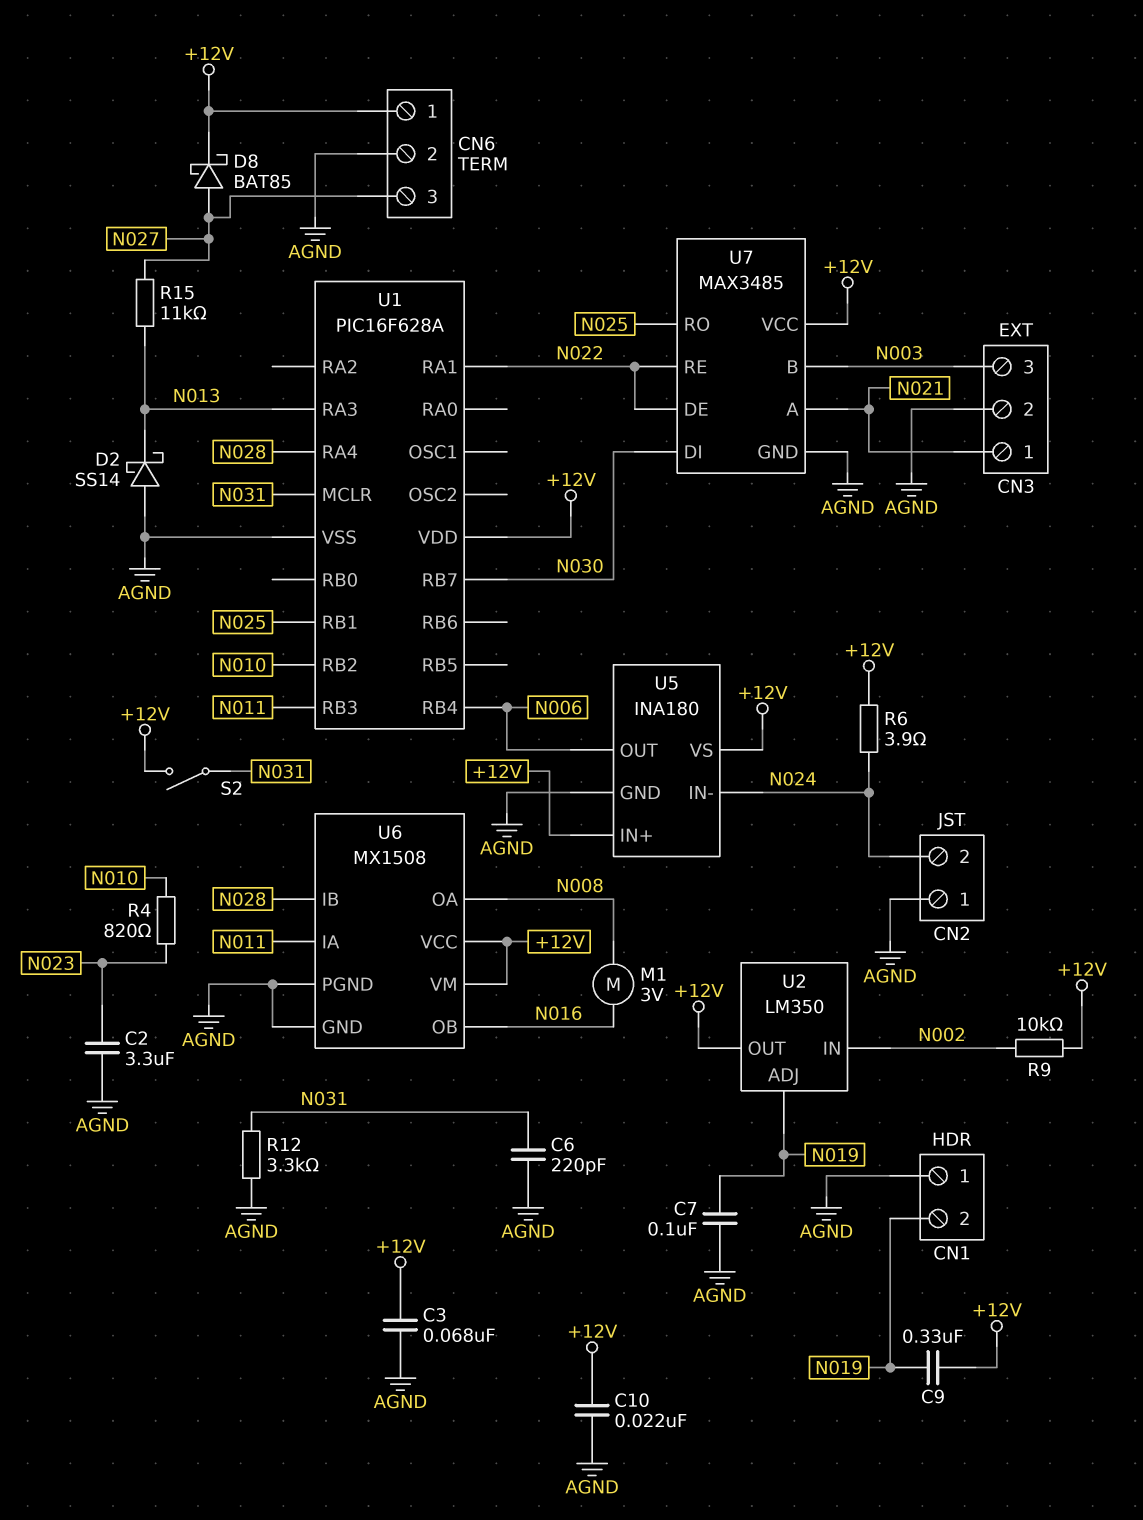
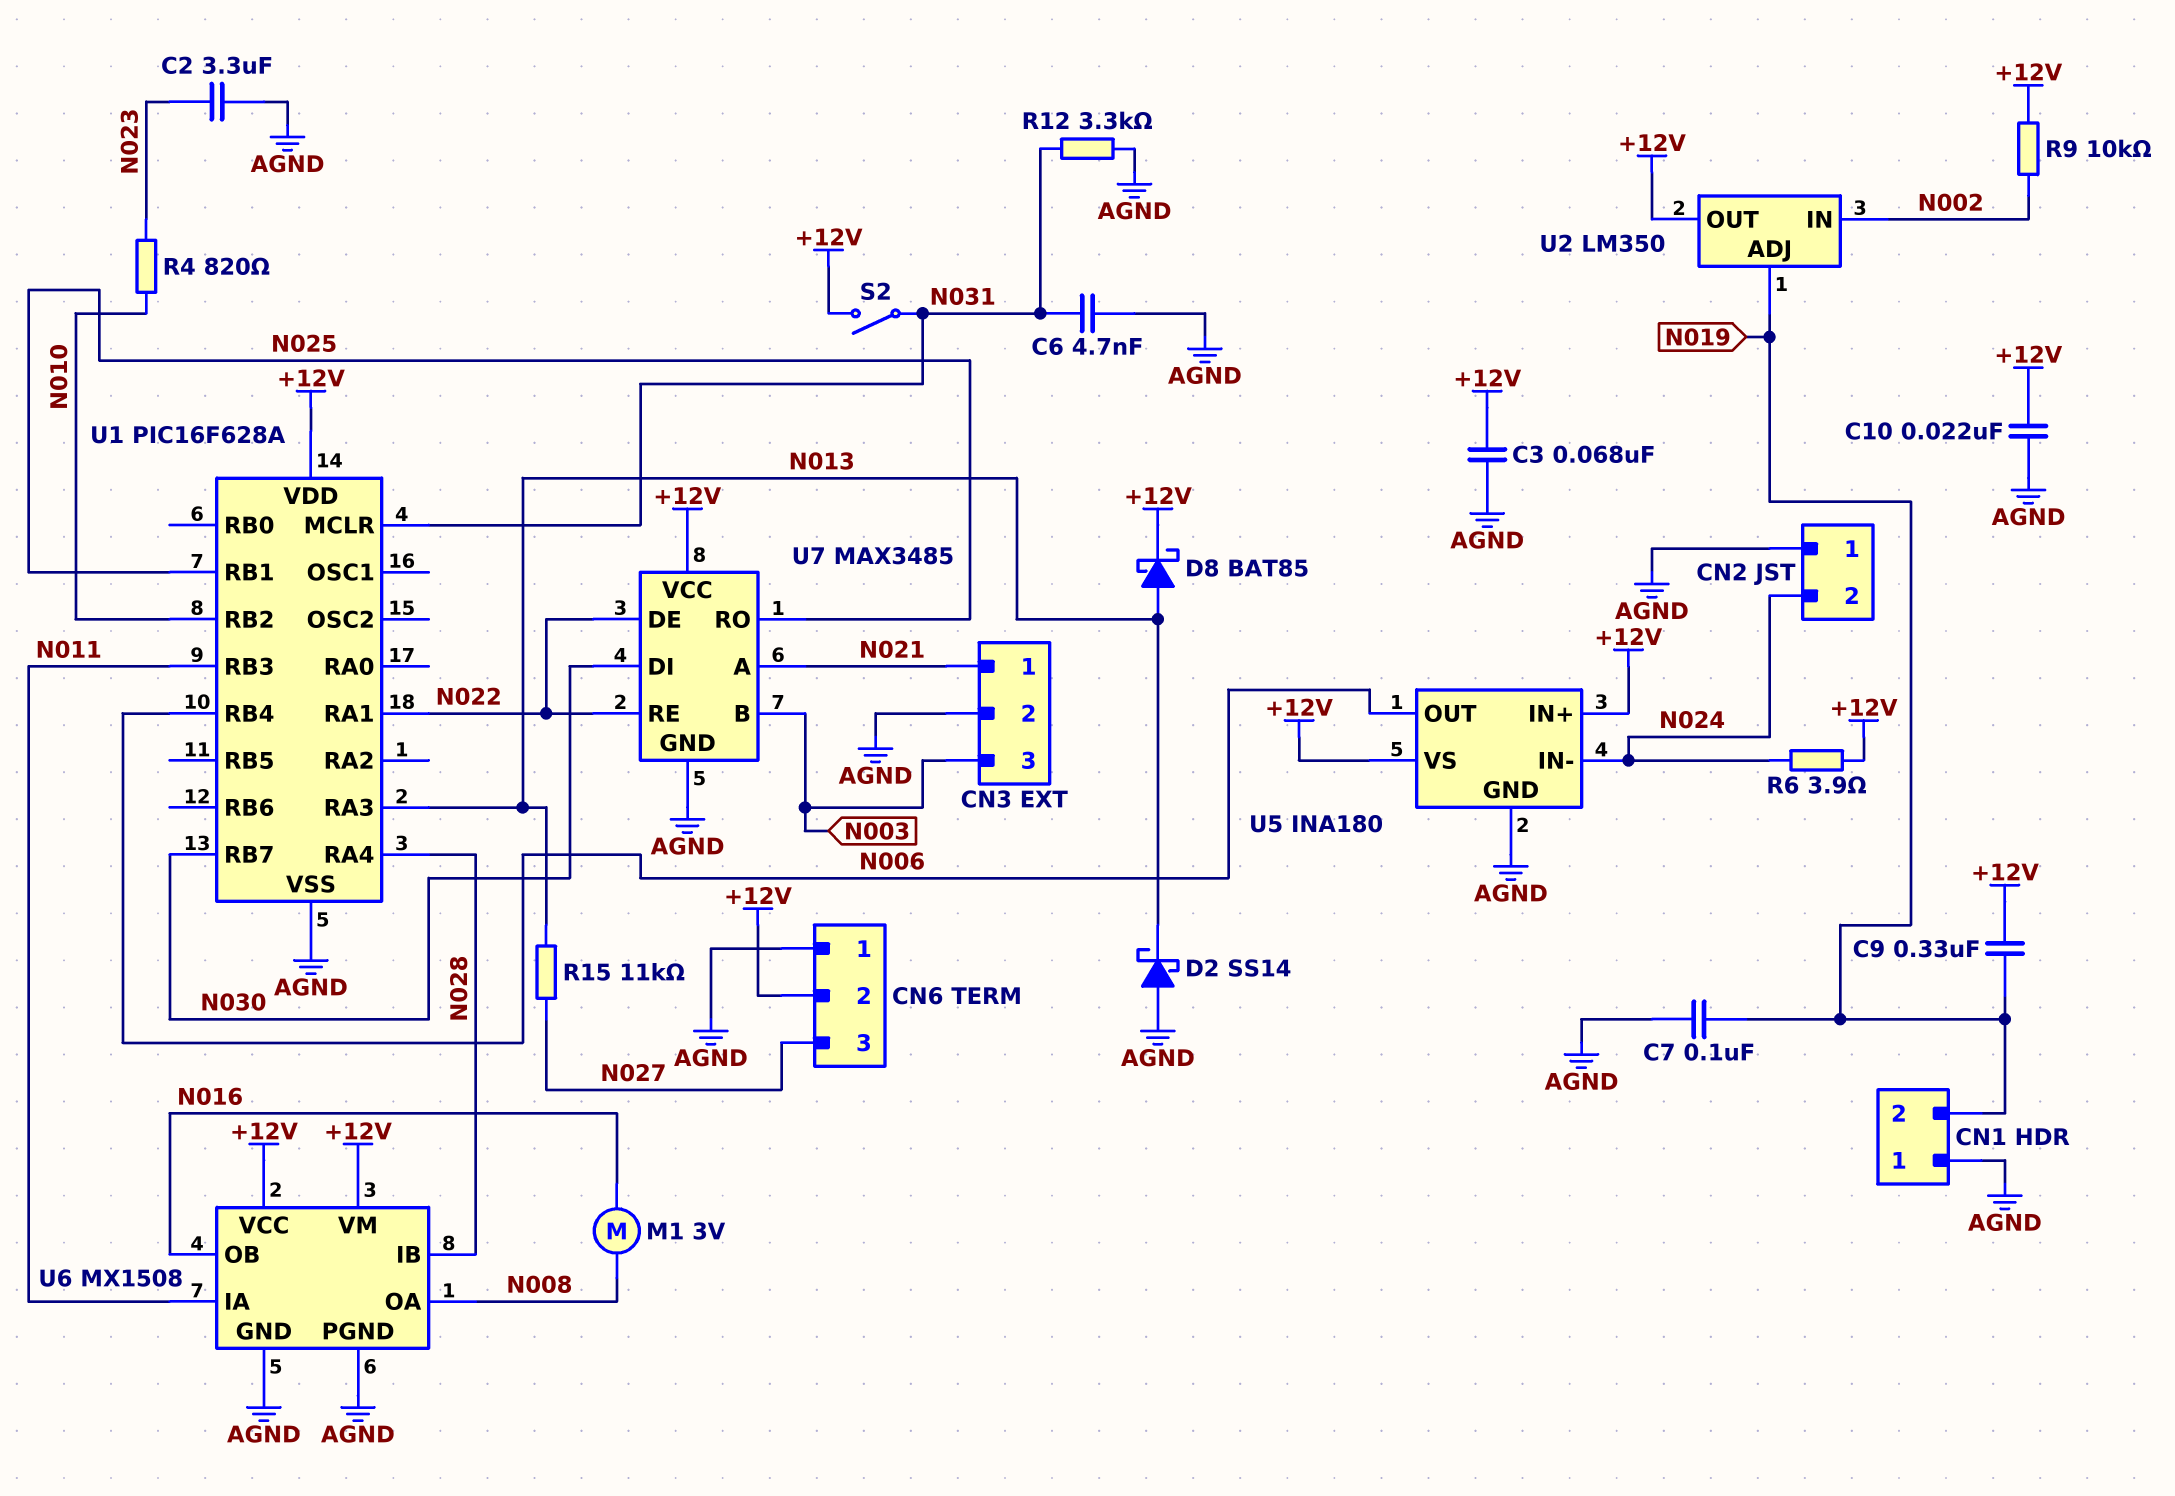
C6: 220pF (AGND, N031) -> 4.7nF (AGND, N031)
CN6 pin 1: +12V -> AGND
CN6 pin 2: AGND -> +12V
D8: schottky BAT85 (A N027, K +12V) -> schottky BAT85 (A N013, K +12V)

